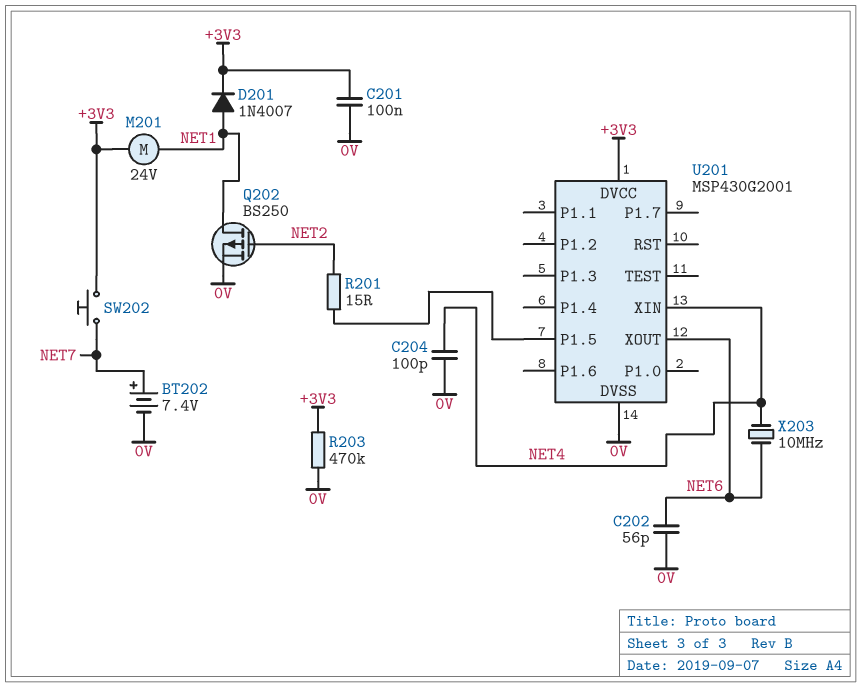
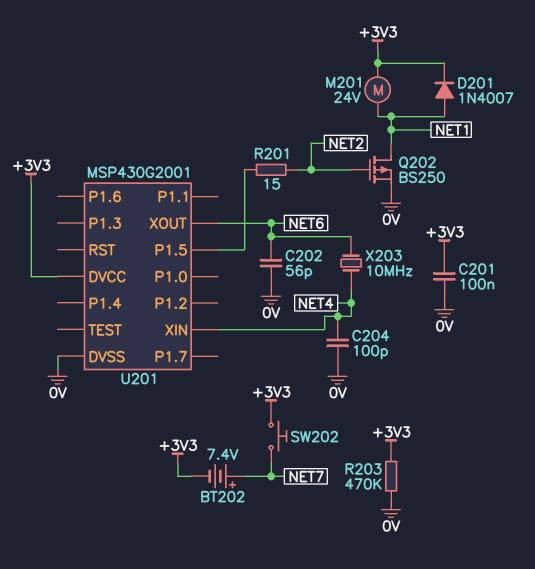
BT202: 7.4V (plus NET7, minus 0V) -> 7.4V (plus NET7, minus +3V3)

